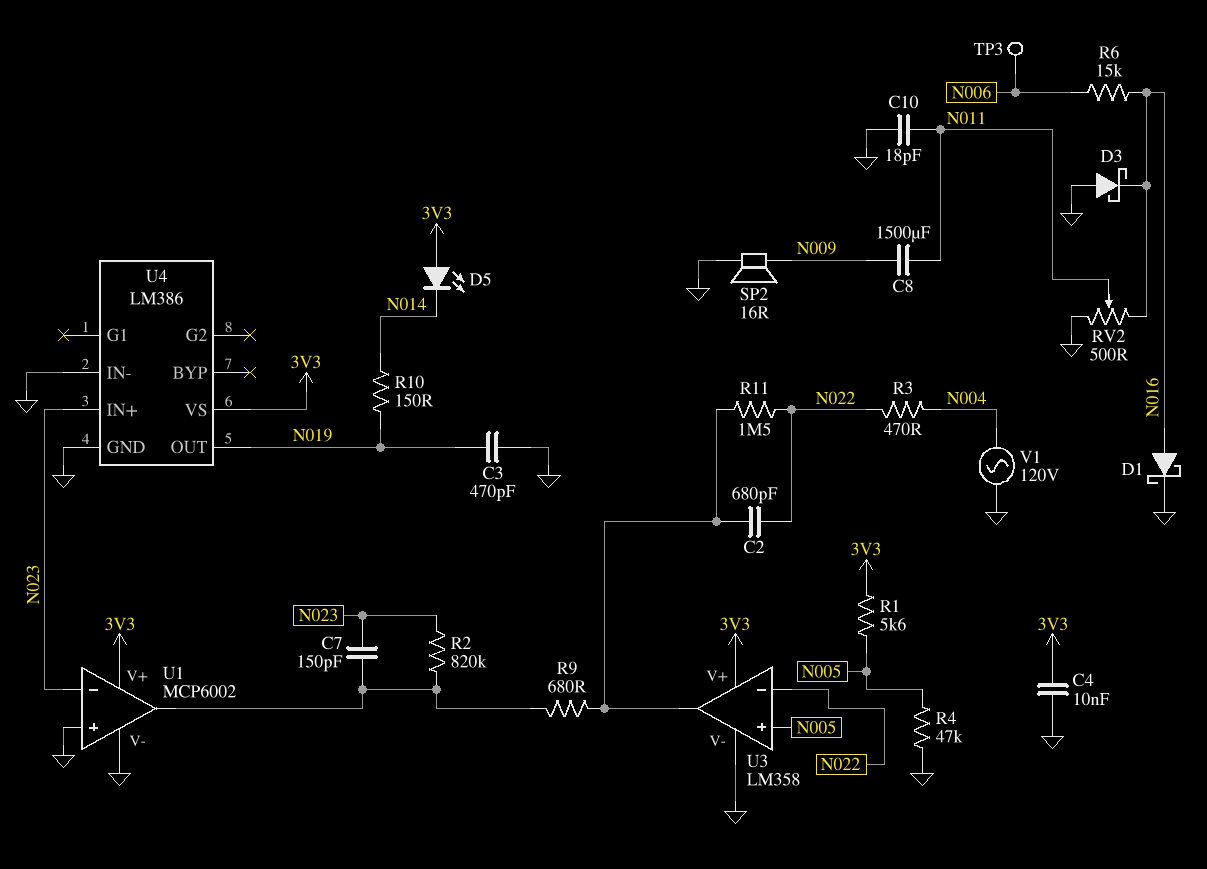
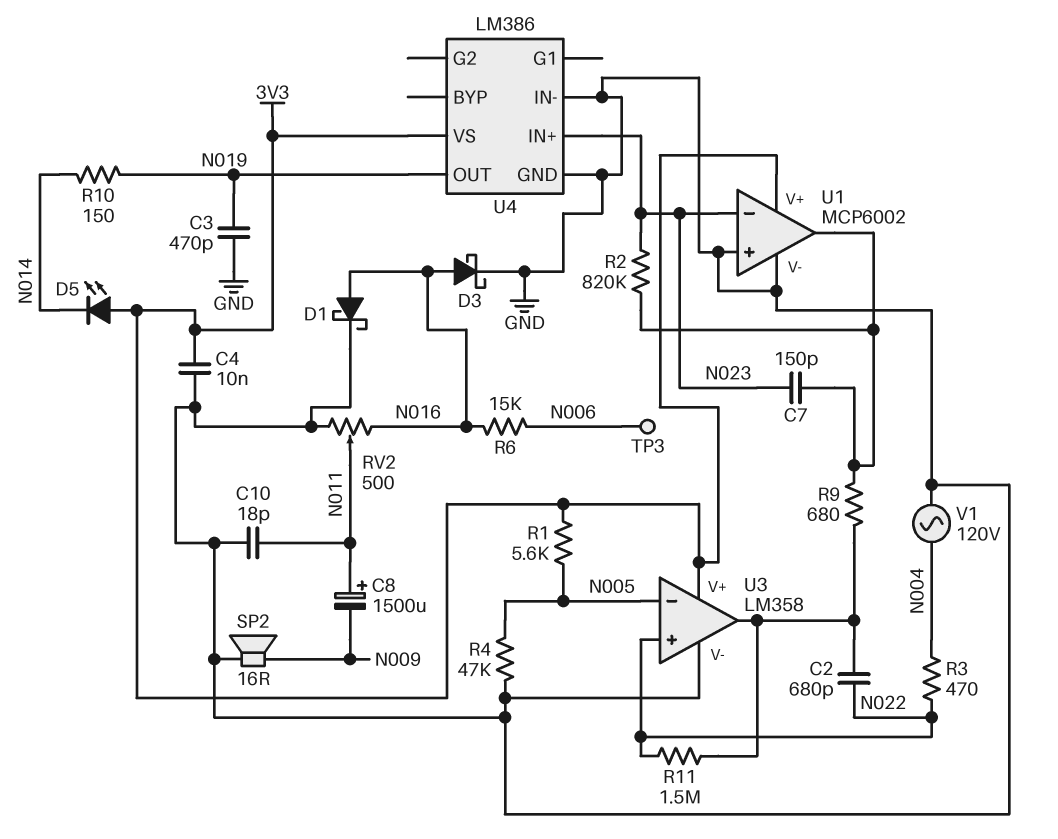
C8: 1500uF (N009, N011) -> 1500uF (plus N011, minus N009)
D3: schottky (A GND, K N016) -> schottky (A N016, K GND)
U3 pin in+: N005 -> N022
U3 pin in-: N022 -> N005

